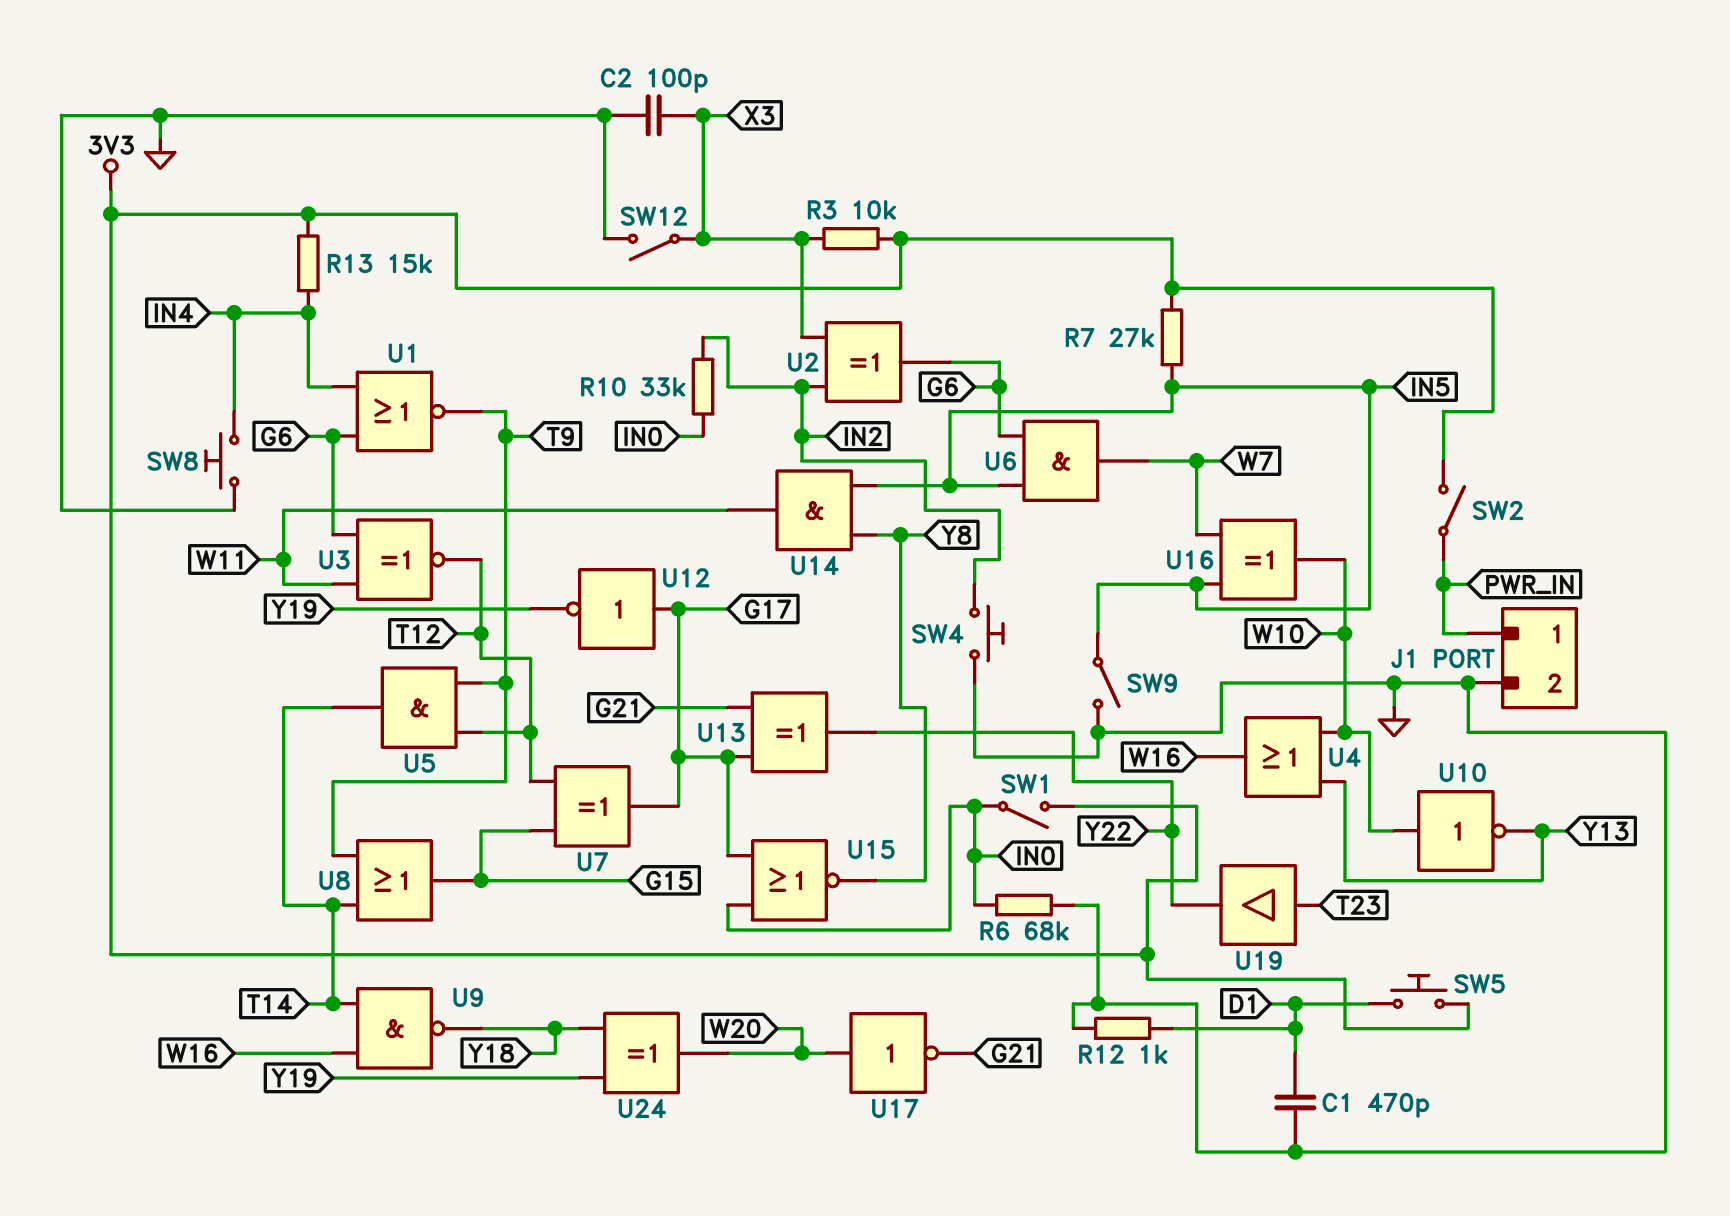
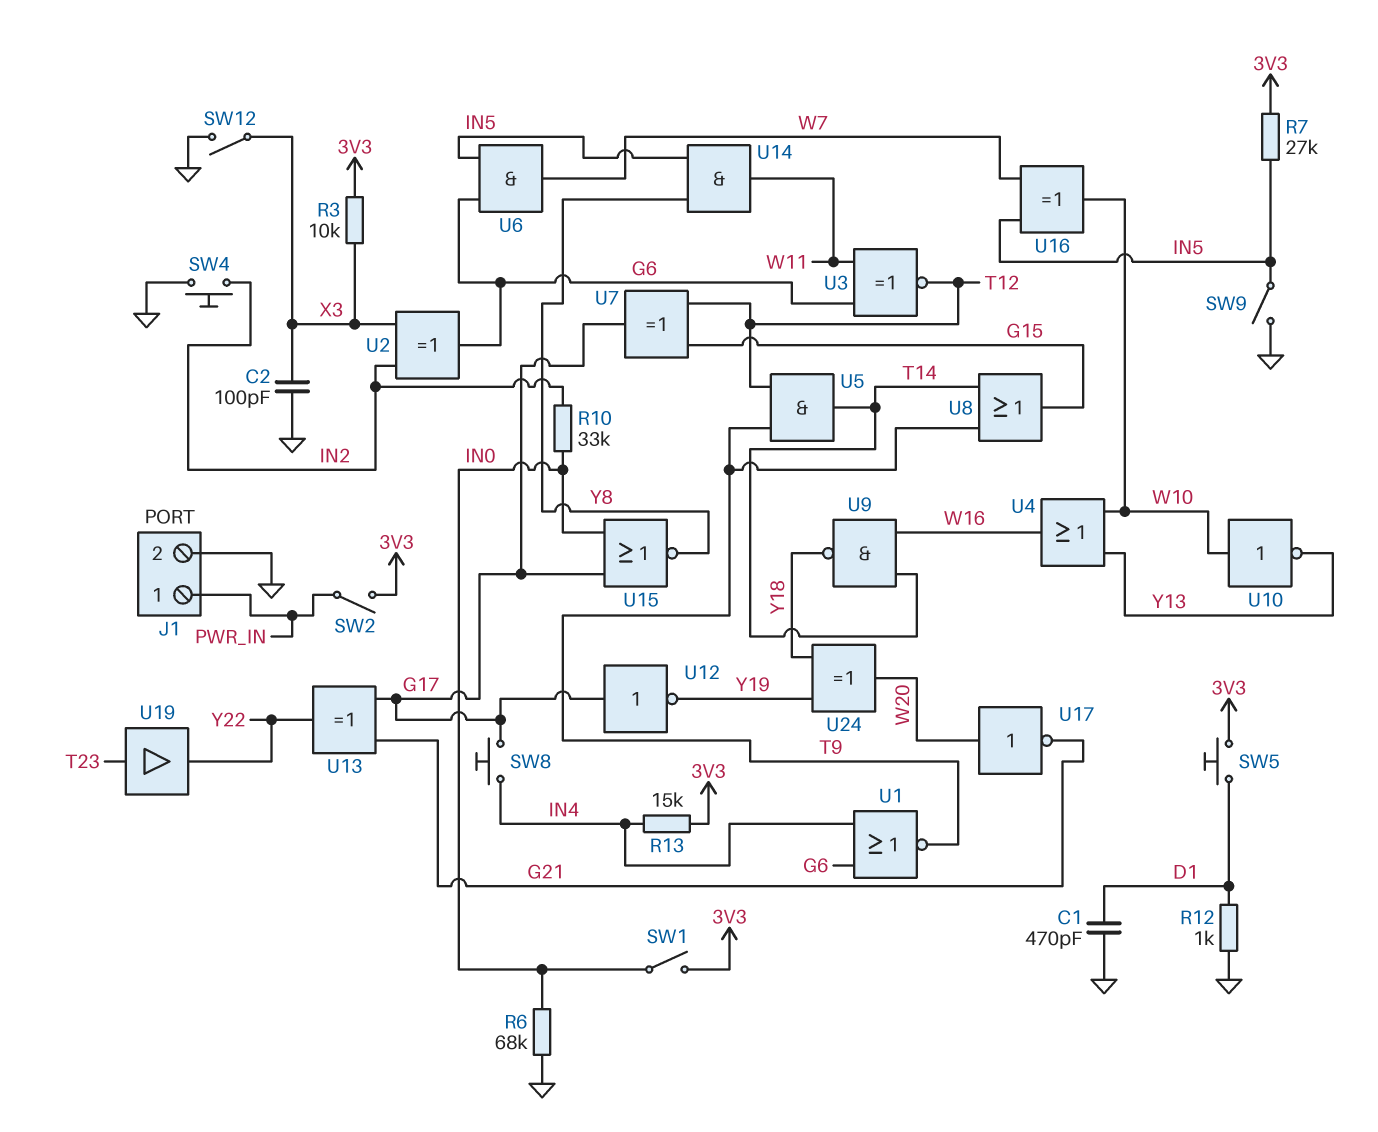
SW8: button (GND, IN4) -> button (G17, IN4)

